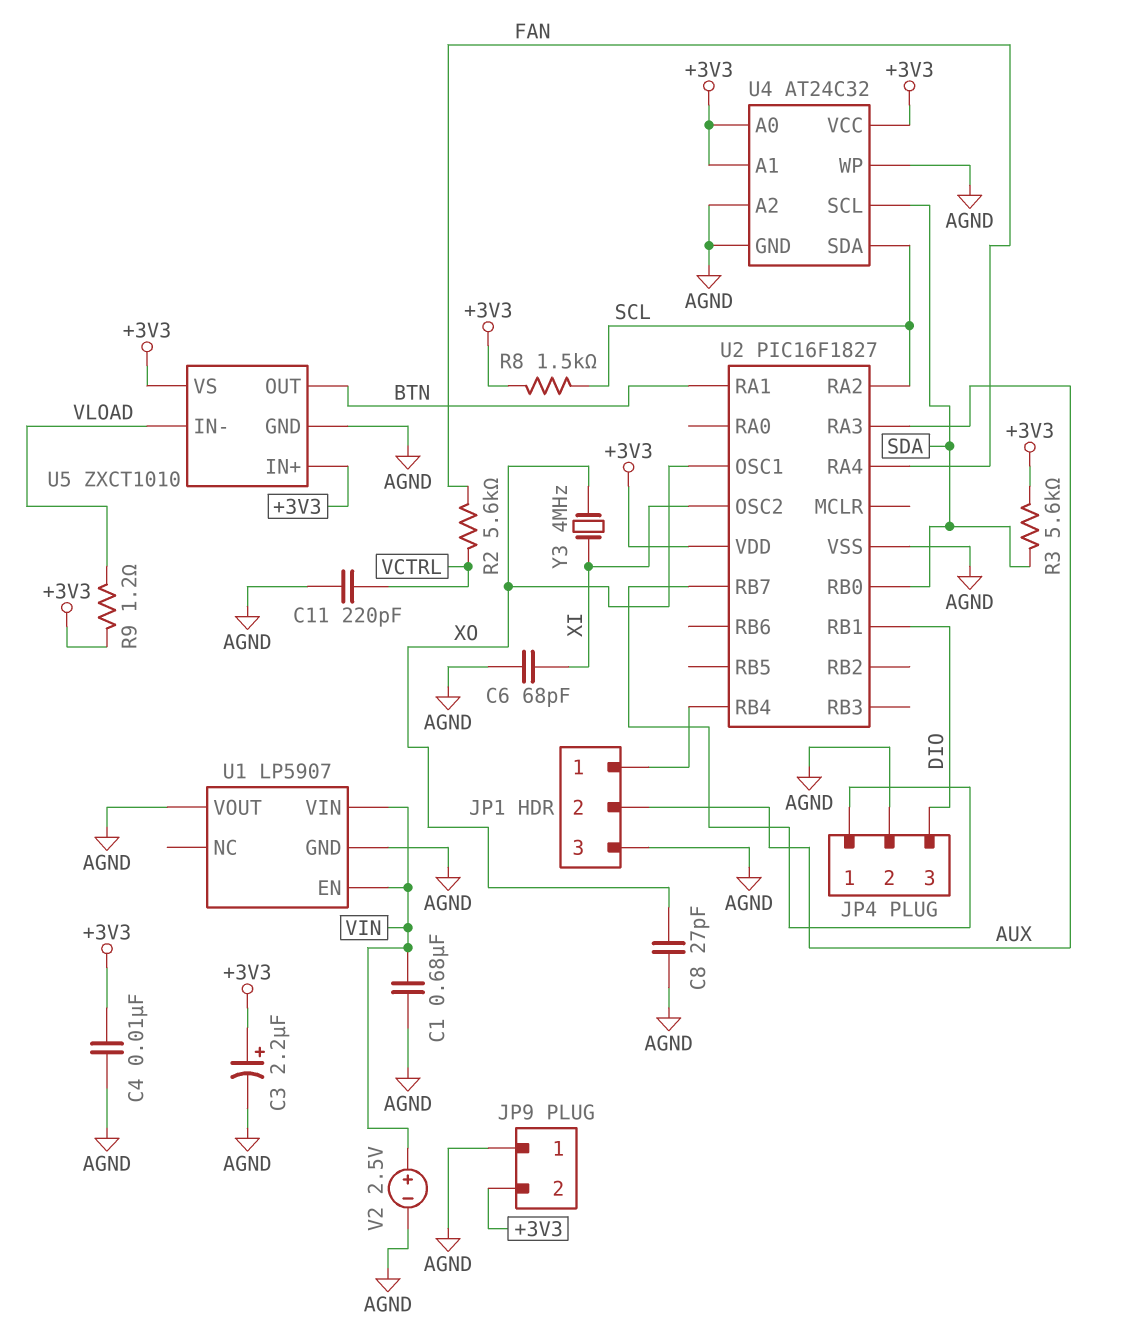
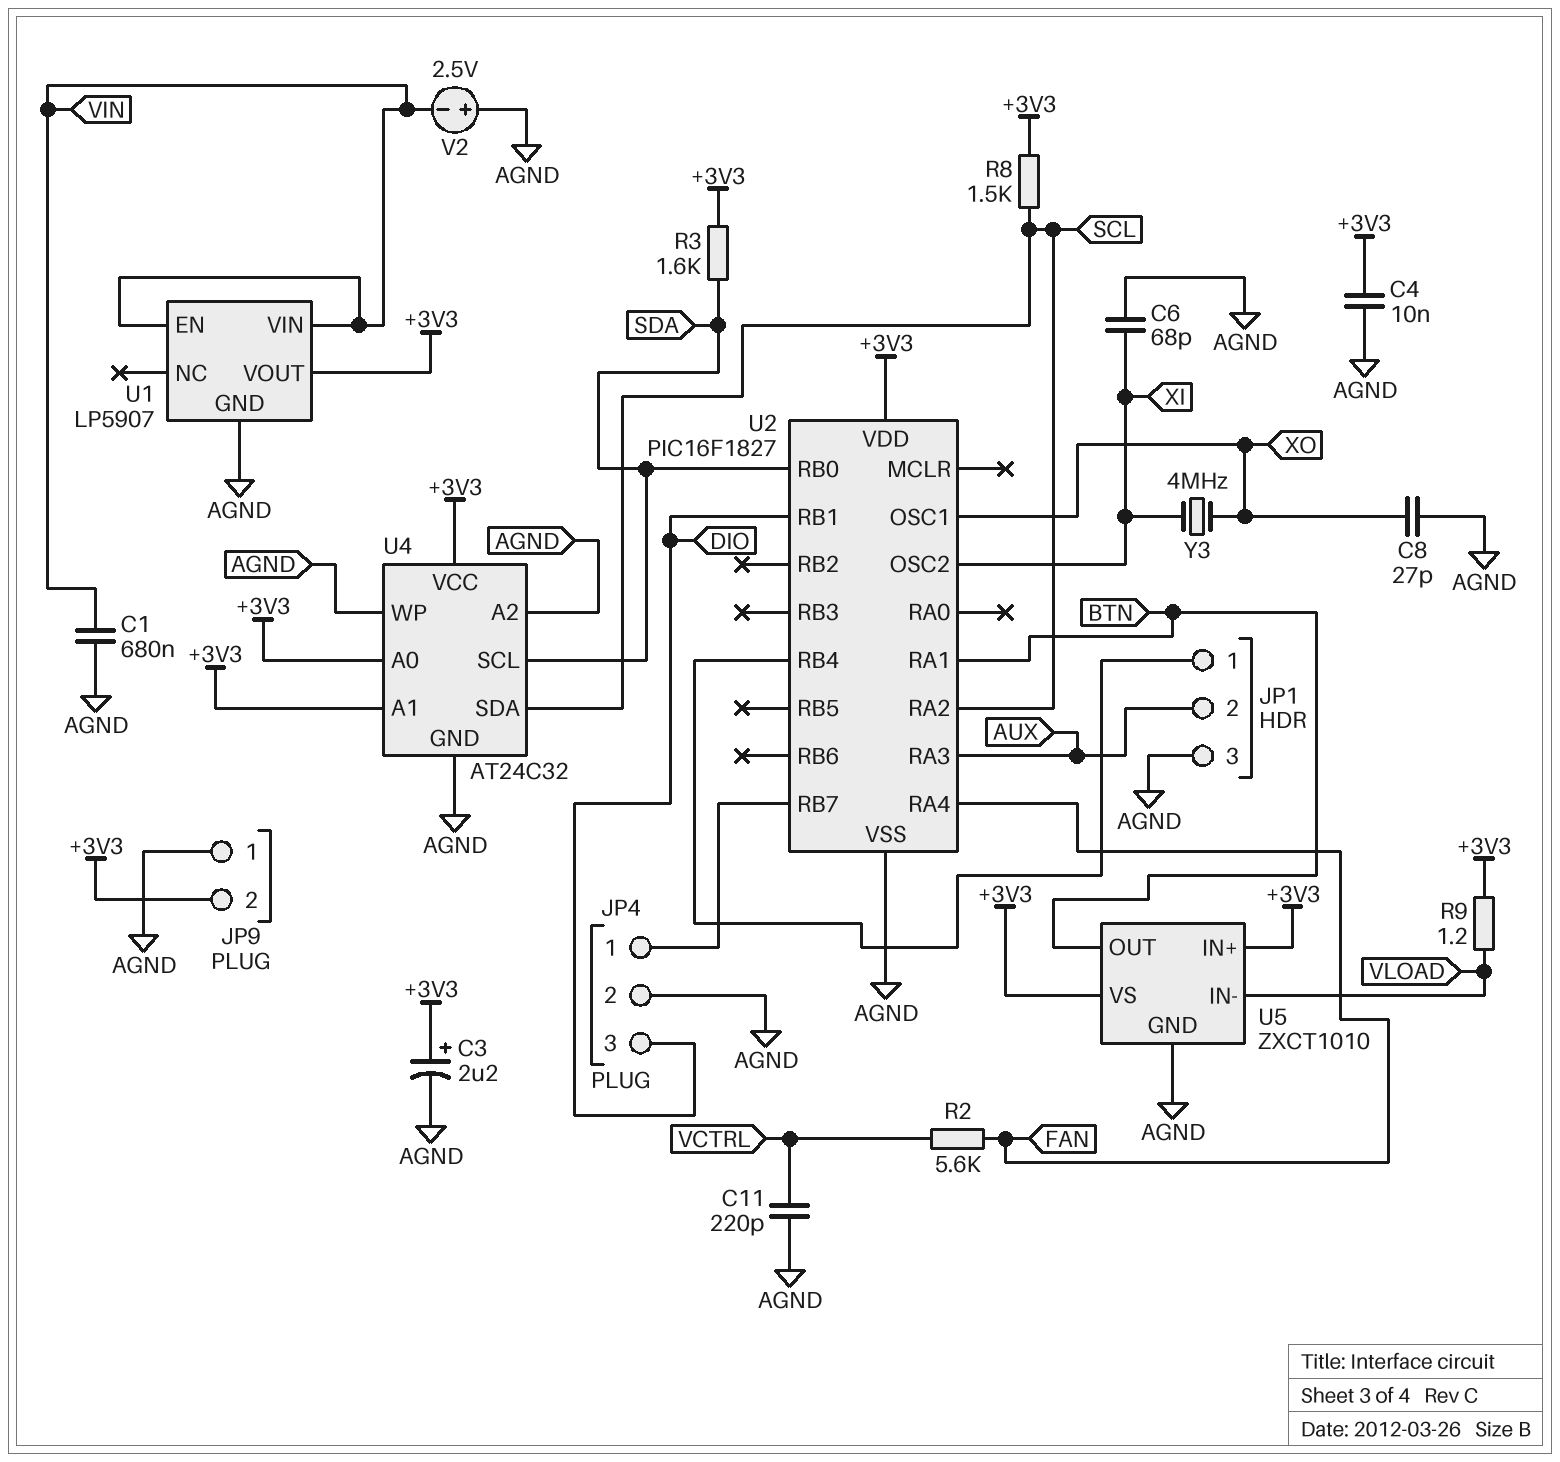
R3: 5.6k (+3V3, SDA) -> 1.6k (+3V3, SDA)
U1 pin VOUT: AGND -> +3V3
V2: 2.5V (plus VIN, minus AGND) -> 2.5V (plus AGND, minus VIN)

